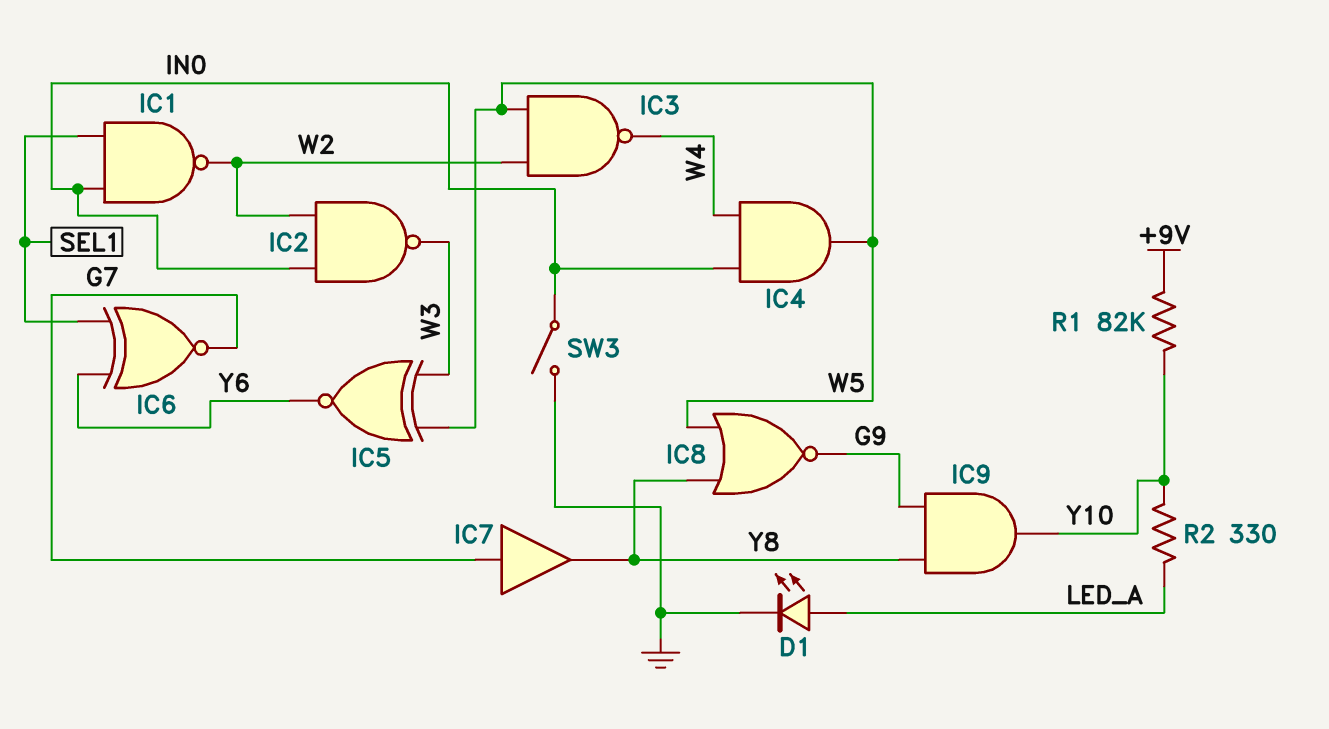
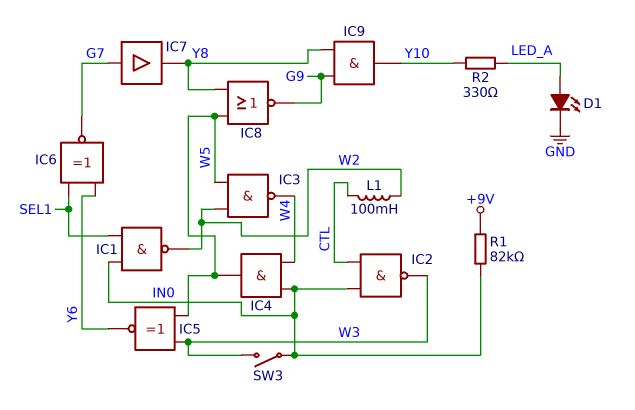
IC2: NAND (in IN0, in W2, out W3) -> NAND (in CTL, in IN0, out W3)
L1: none -> 100mH (CTL, W2)
R1: 82k (+9V, Y10) -> 82k (+9V, IN0)
SW3: switch (GND, IN0) -> switch (IN0, W3)

